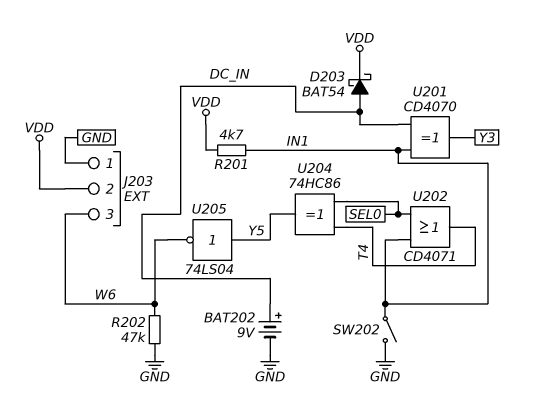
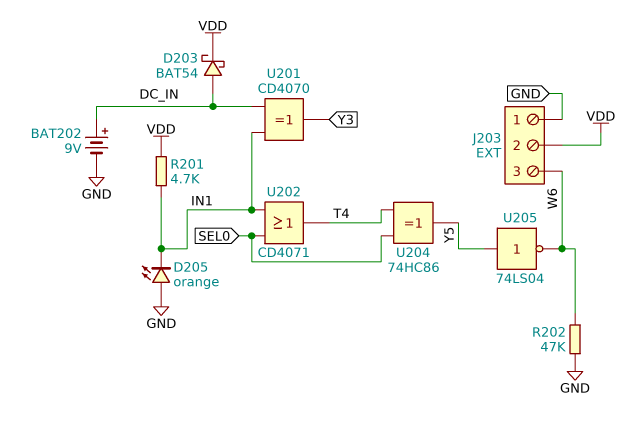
D205: none -> LED orange (A GND, K IN1)
SW202: switch (GND, IN1) -> none

